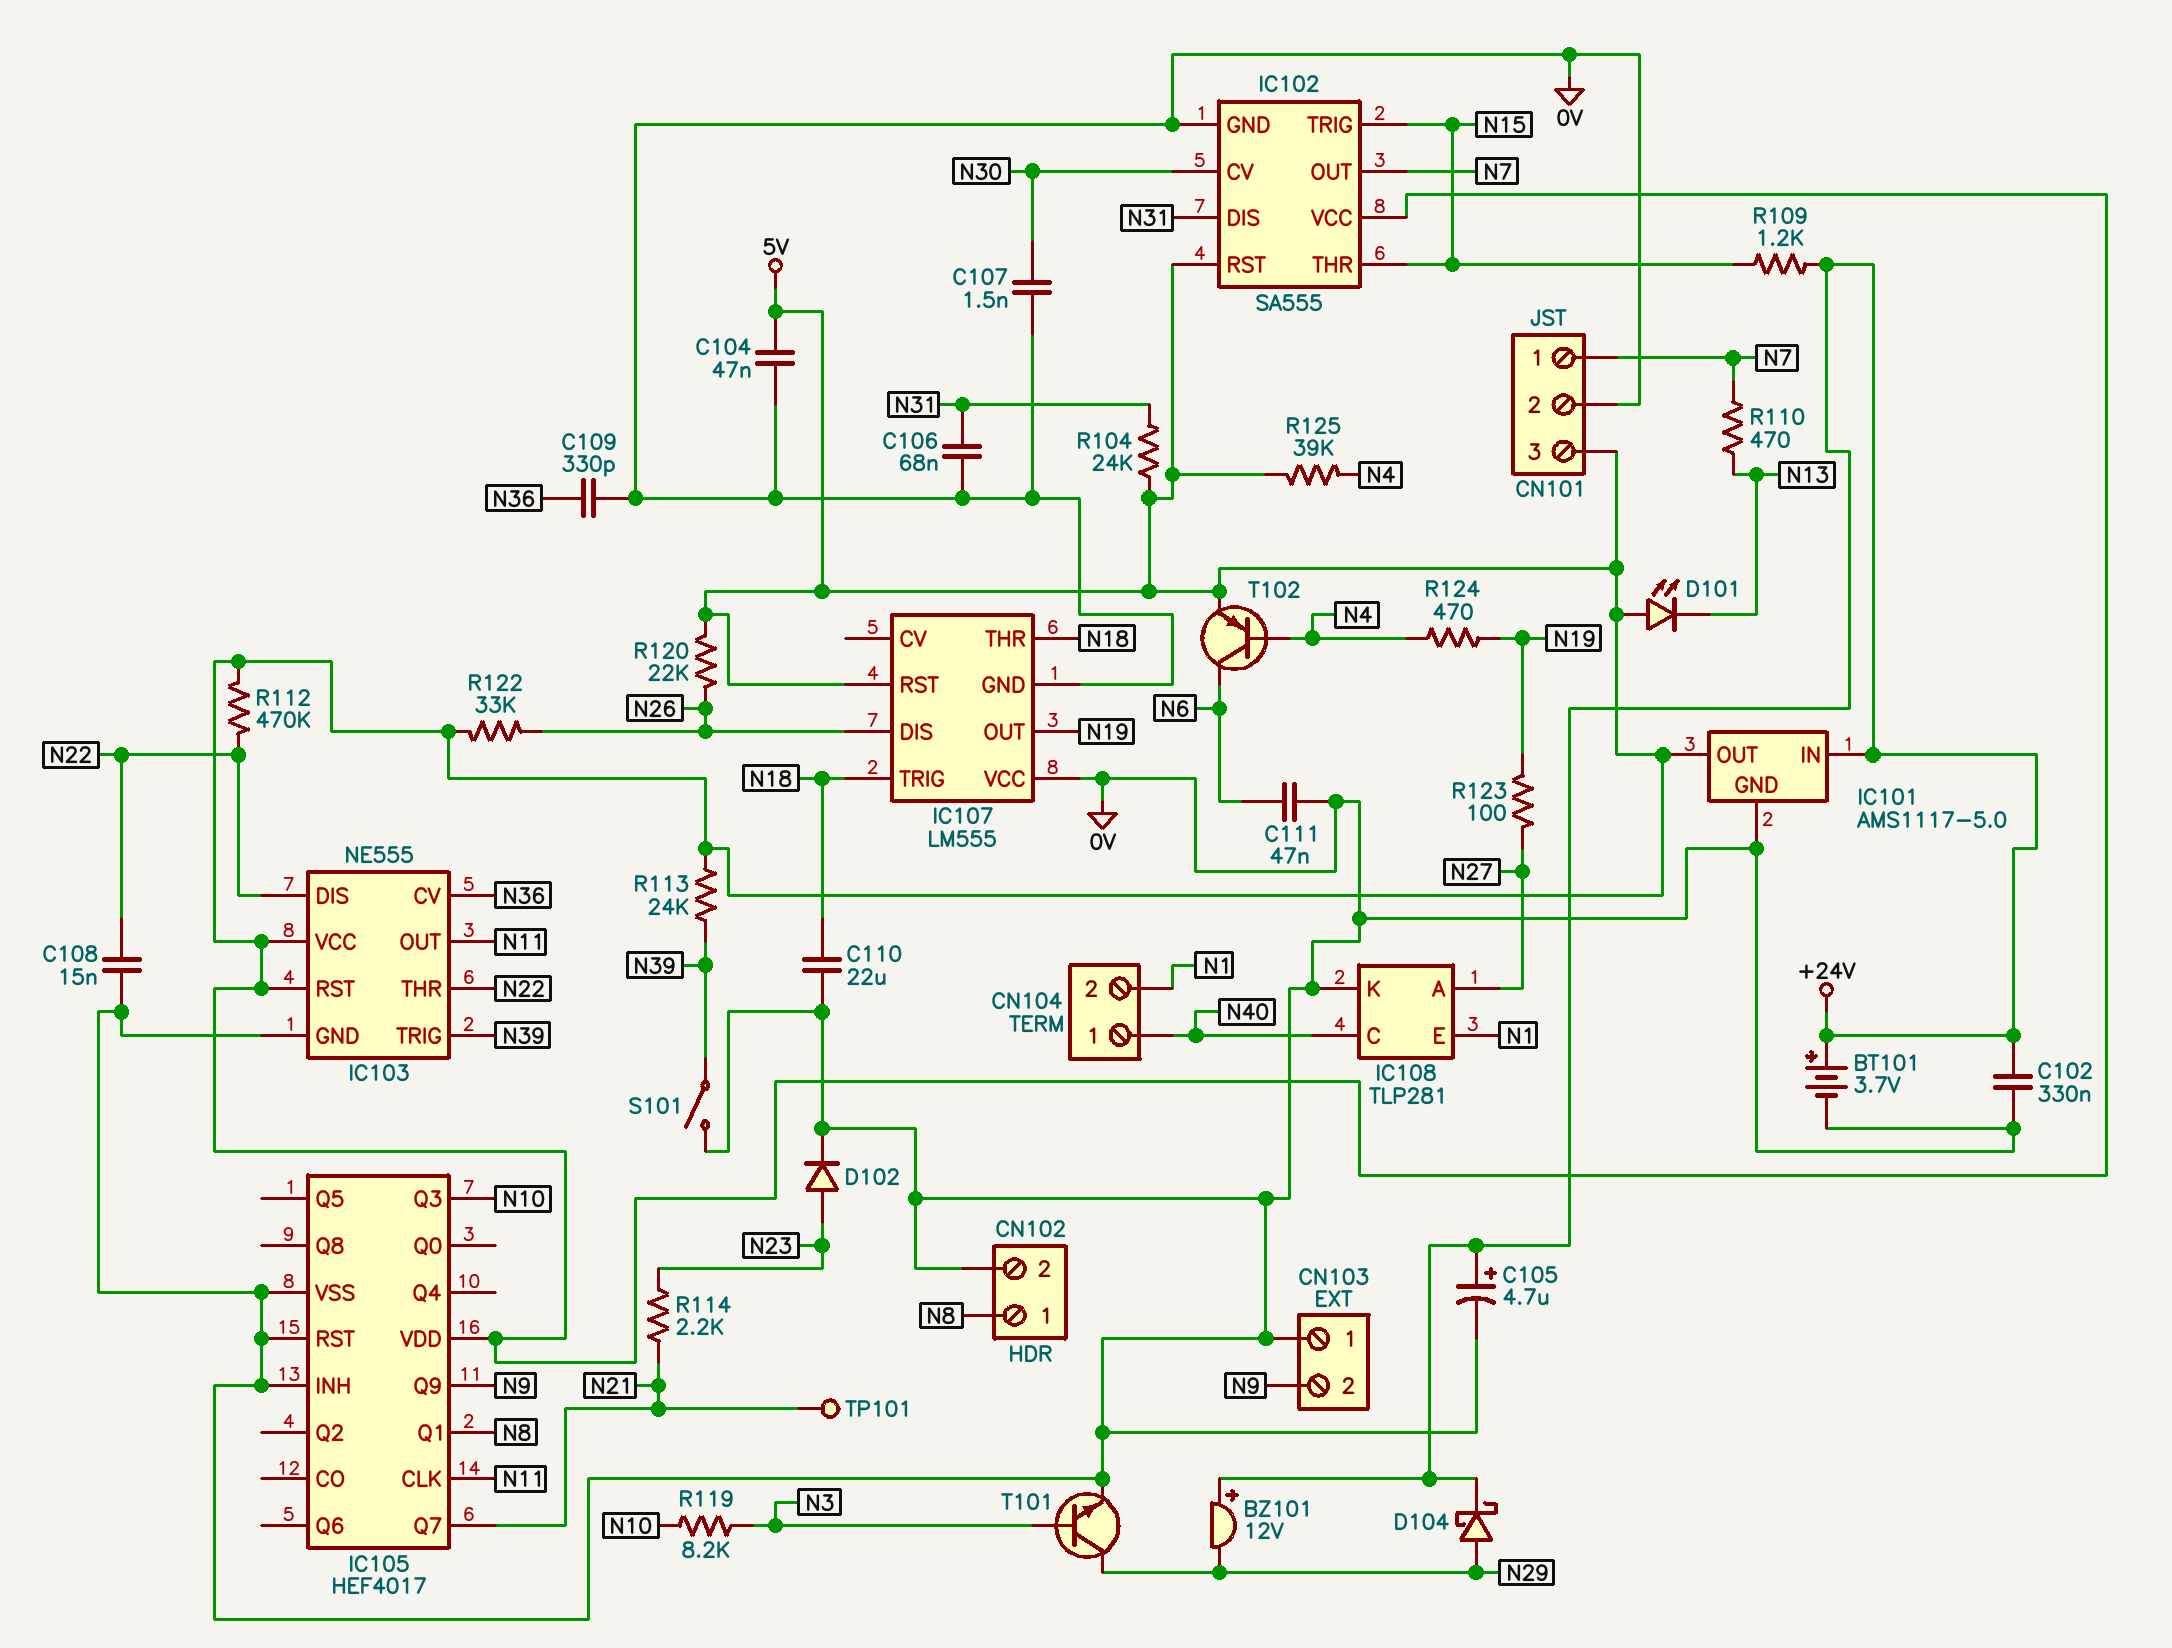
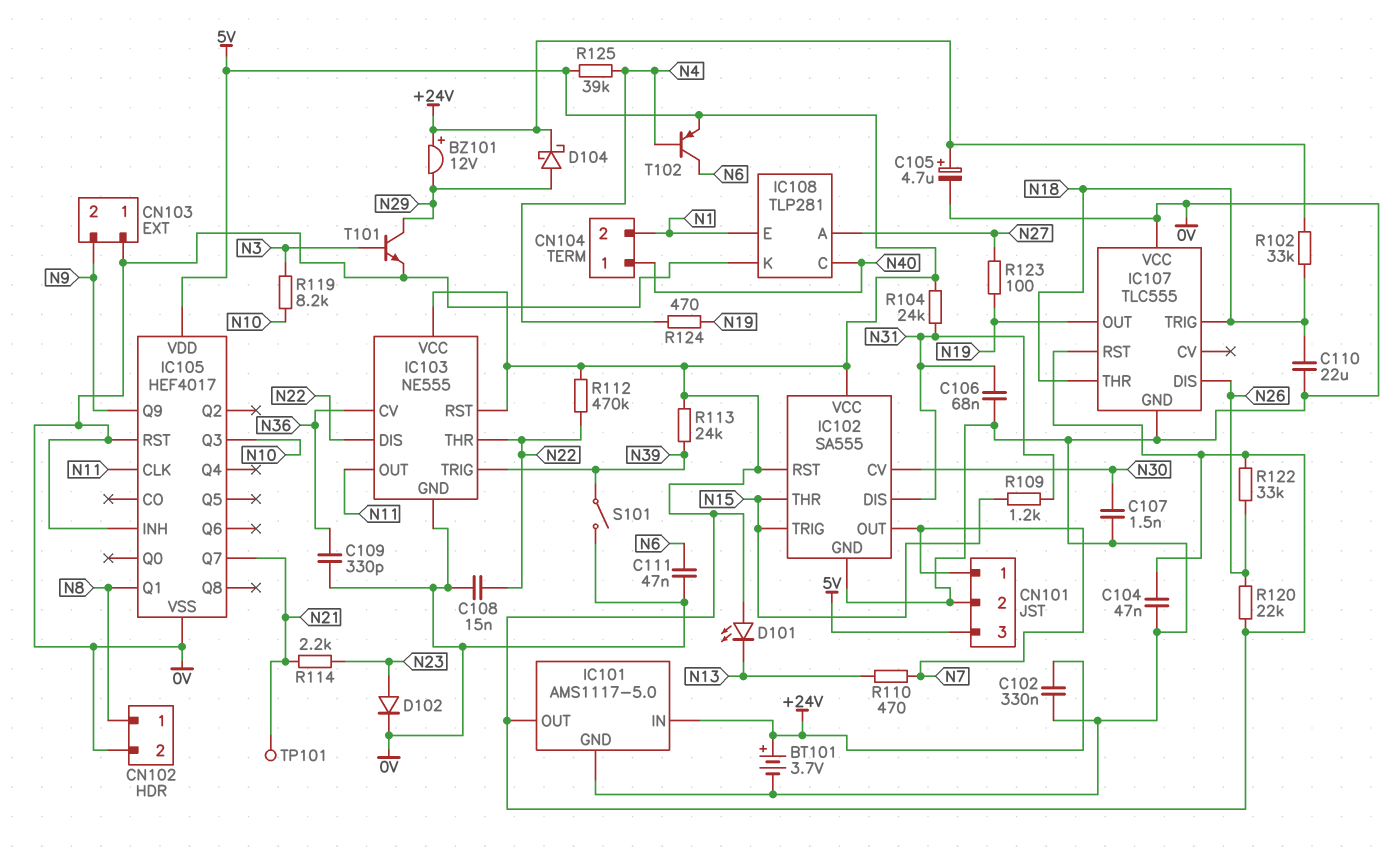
IC107: LM555 -> TLC555
R102: none -> 33k (+24V, N18)
R109: 1.2k (+24V, N15) -> 1.2k (N15, N31)

